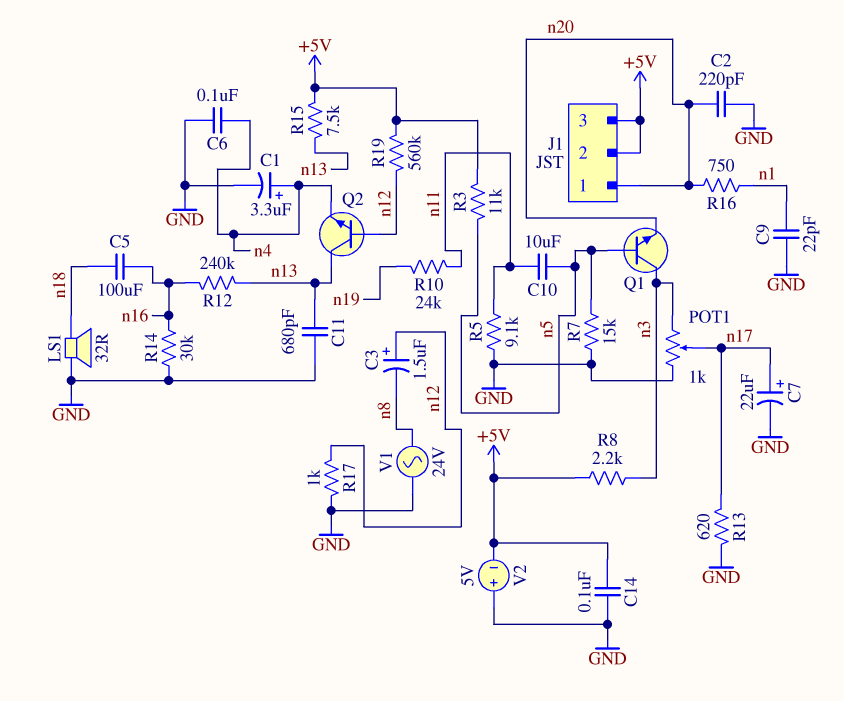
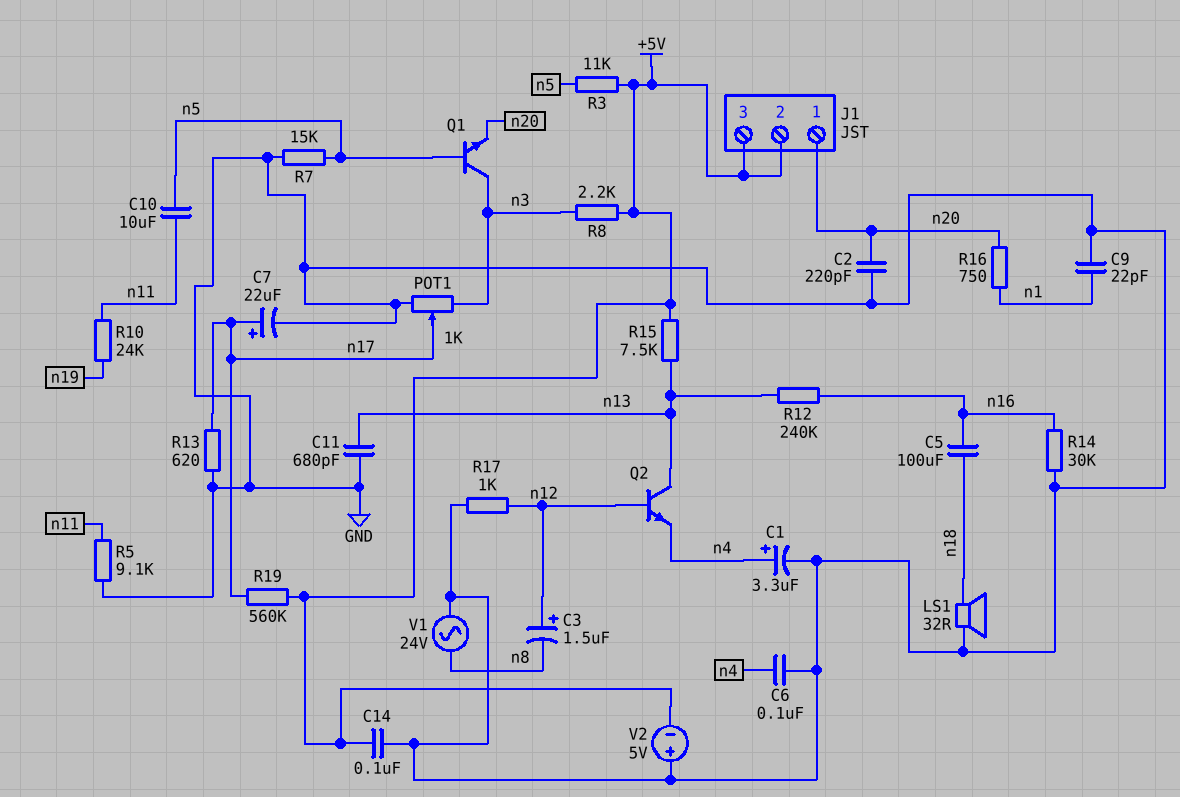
R19: 560k (+5V, n12) -> 560k (+5V, n17)

